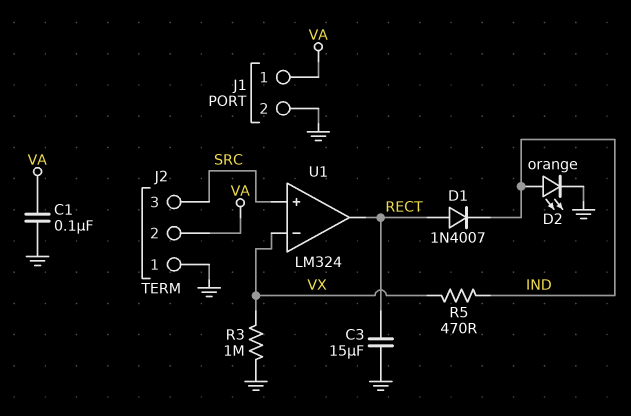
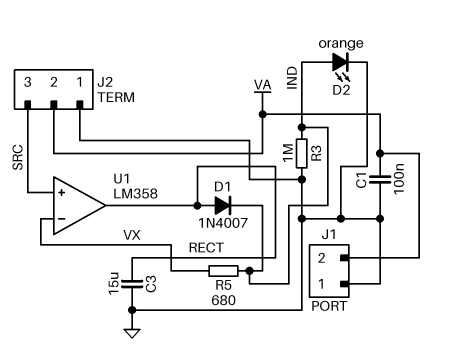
J1 pin 1: VA -> GND
J1 pin 2: GND -> VA
R3: 1M (GND, VX) -> 1M (GND, IND)
R5: 470 (IND, VX) -> 680 (IND, VX)
U1: LM324 -> LM358

